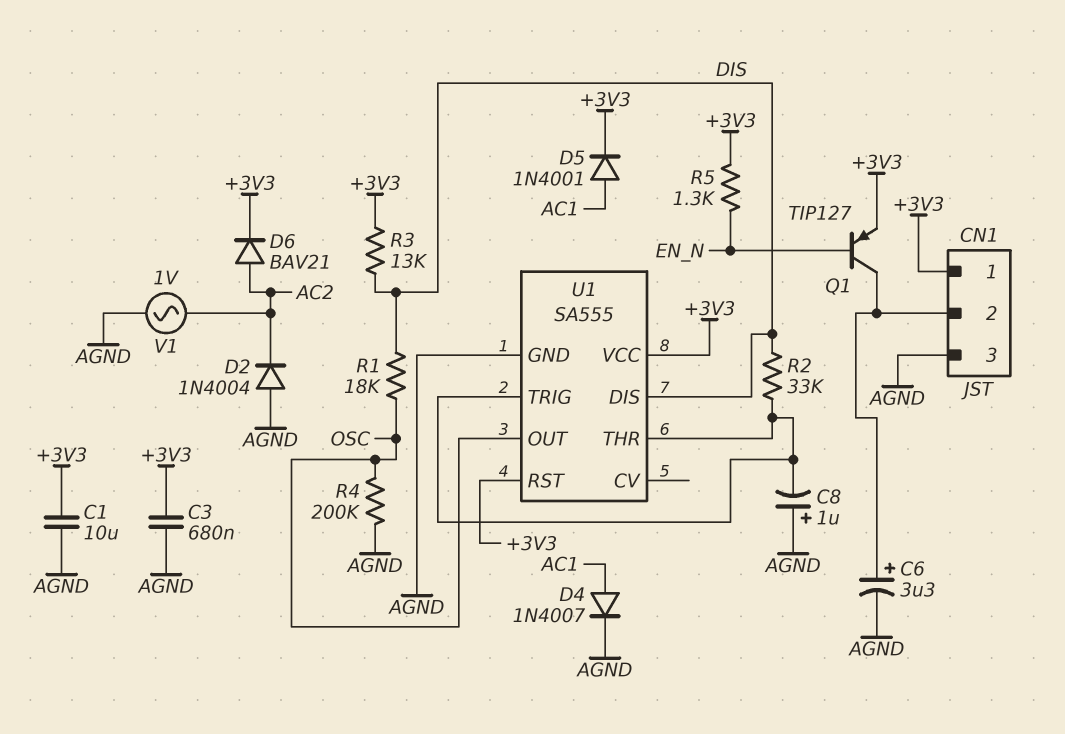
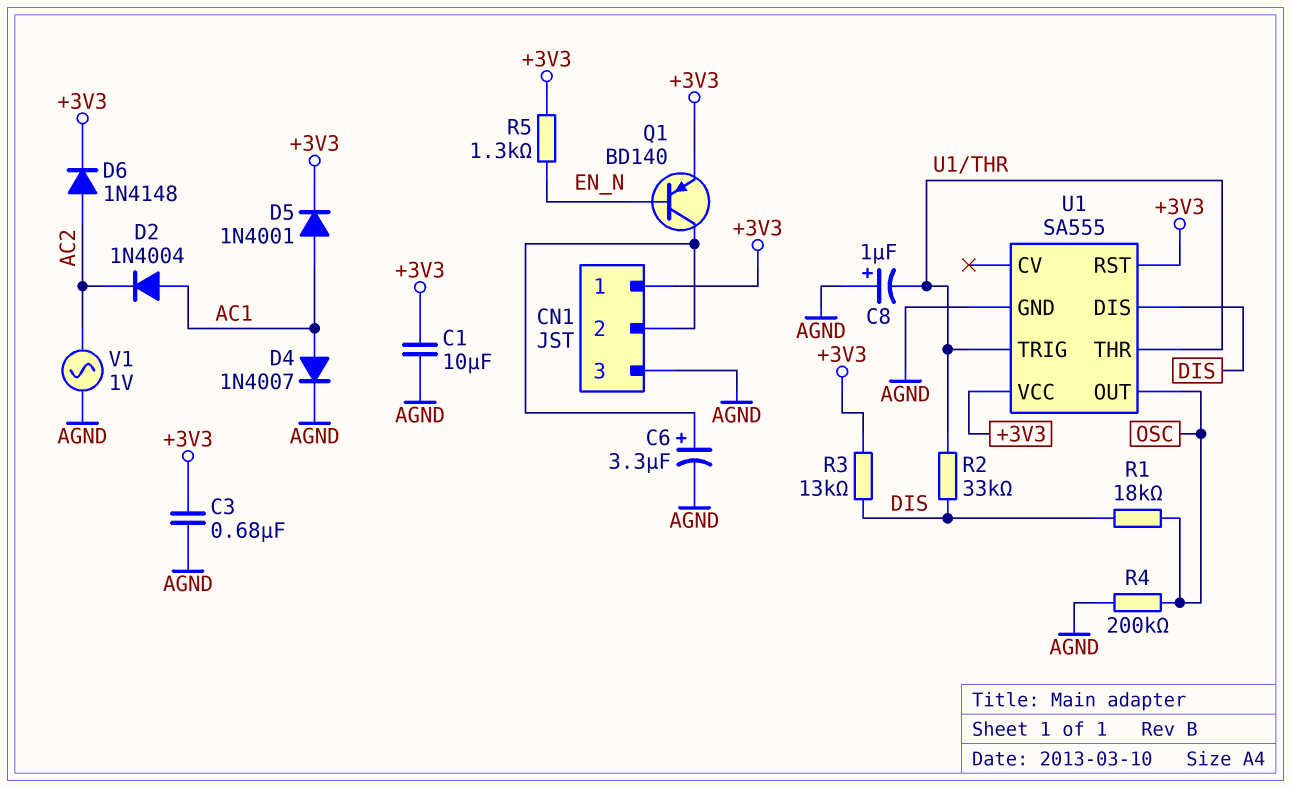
D2: diode 1N4004 (A AGND, K AC2) -> diode 1N4004 (A AC1, K AC2)
D6: diode BAV21 (A AC2, K +3V3) -> diode 1N4148 (A AC2, K +3V3)
Q1: PNP TIP127 (B EN_N, C CN1/2, E +3V3) -> PNP BD140 (B EN_N, C CN1/2, E +3V3)

